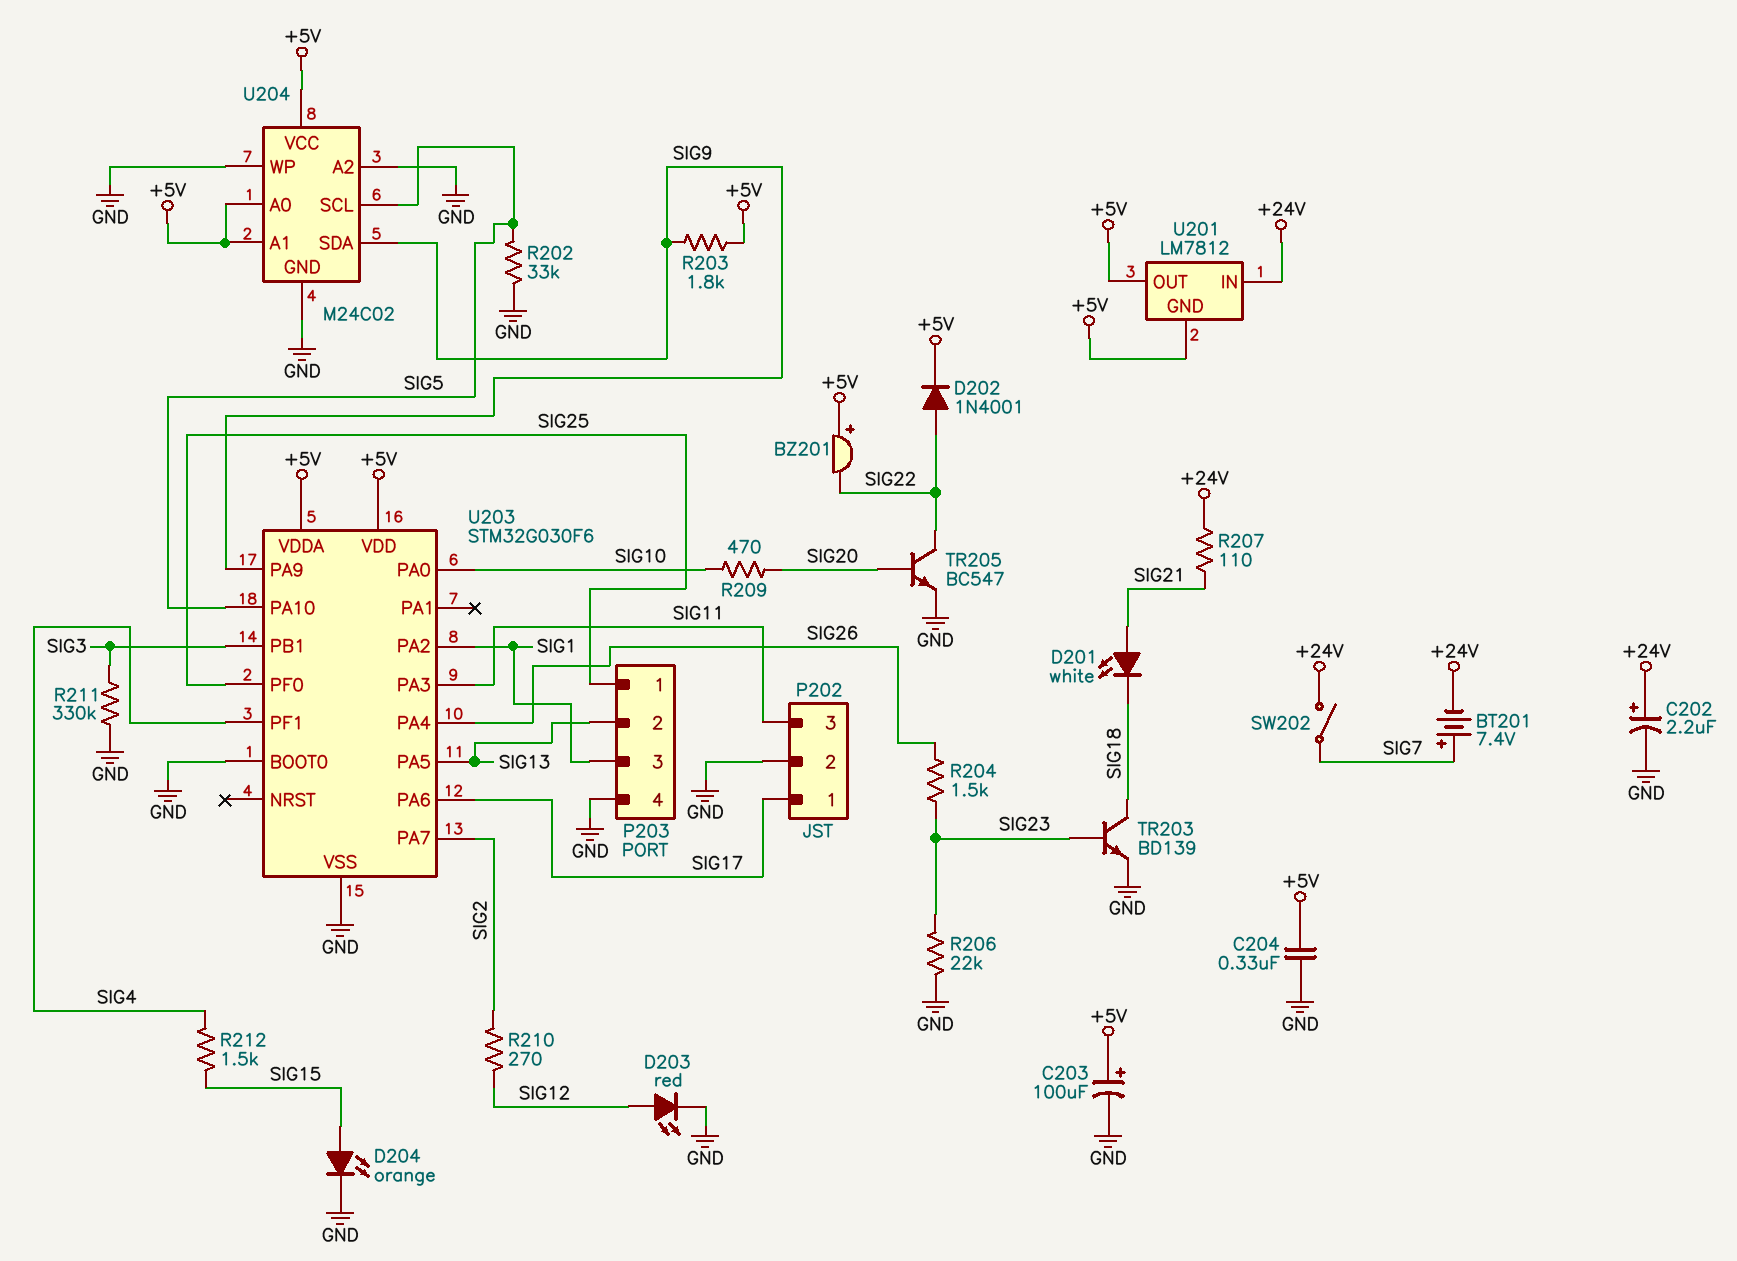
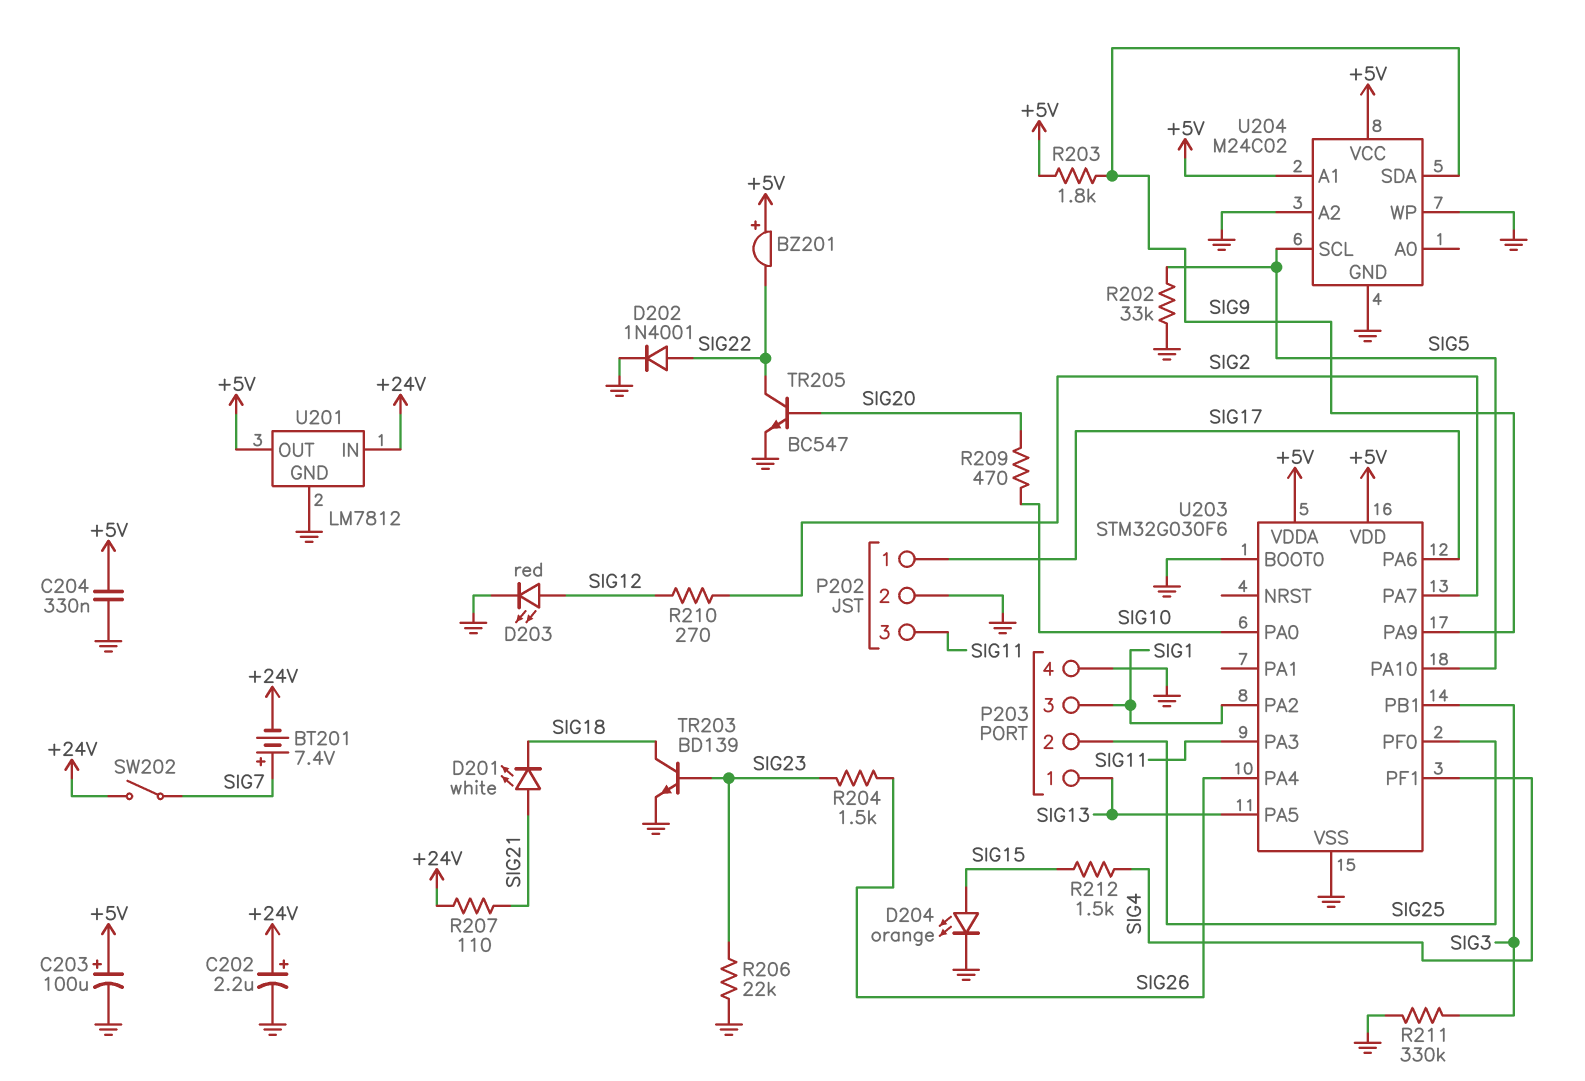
D202: diode 1N4001 (A SIG22, K +5V) -> diode 1N4001 (A SIG22, K GND)
P203 pin 1: SIG25 -> SIG13
P203 pin 2: SIG13 -> SIG25
U201 pin GND: +5V -> GND
U204 pin A0: +5V -> none

